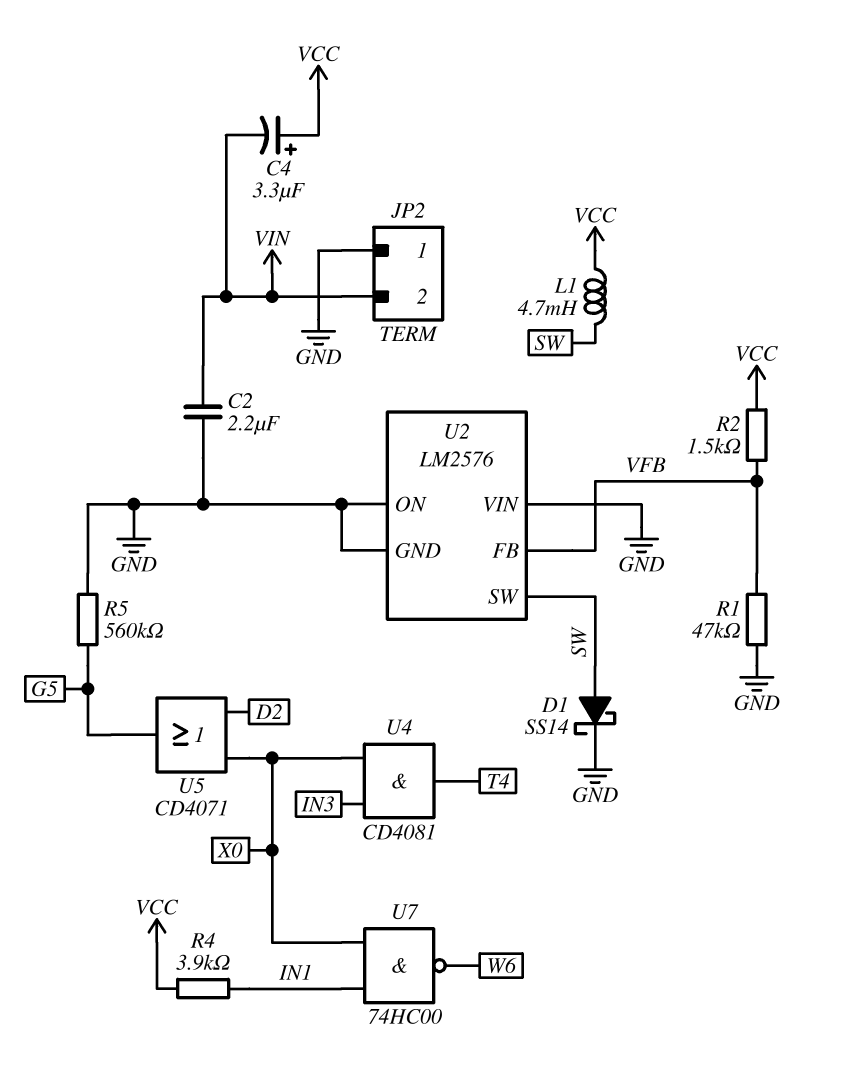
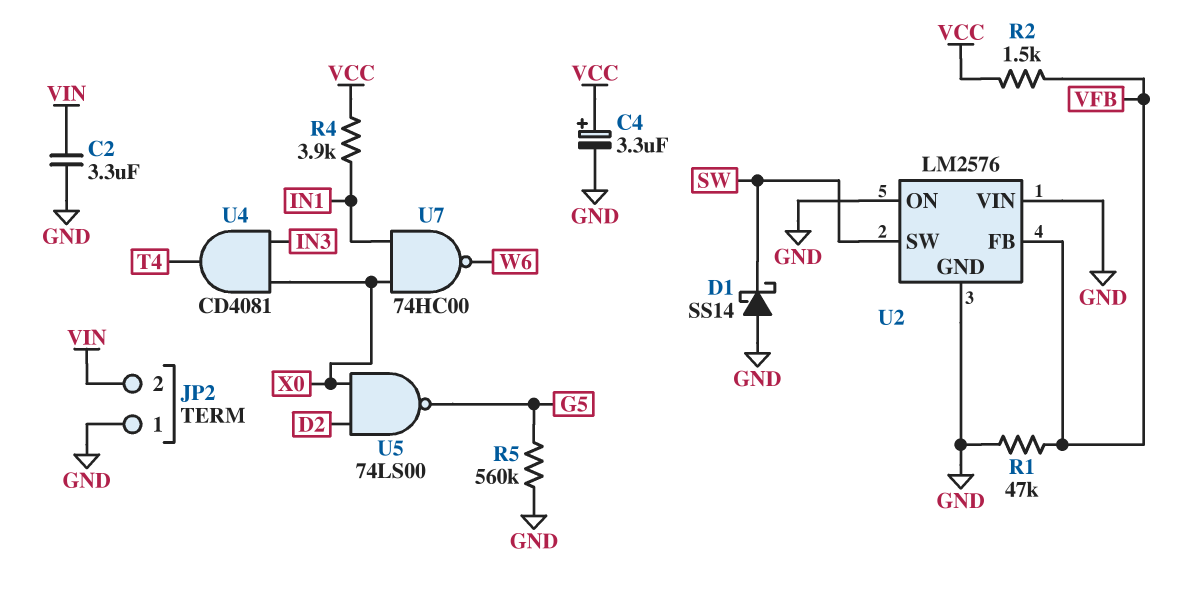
C2: 2.2uF (GND, VIN) -> 3.3uF (GND, VIN)
C4: 3.3uF (plus VCC, minus VIN) -> 3.3uF (plus VCC, minus GND)
D1: schottky SS14 (A SW, K GND) -> schottky SS14 (A GND, K SW)
L1: 4.7mH (SW, VCC) -> none
U5: OR CD4071 (in D2, in X0, out G5) -> NAND 74LS00 (in D2, in X0, out G5)

